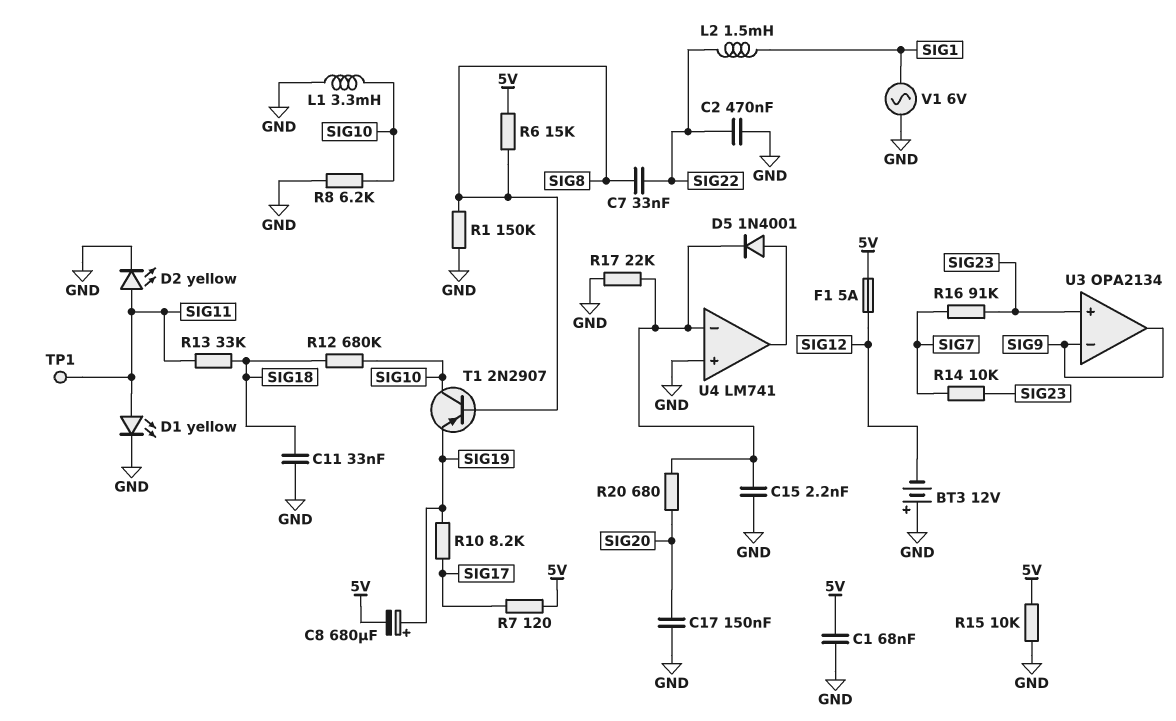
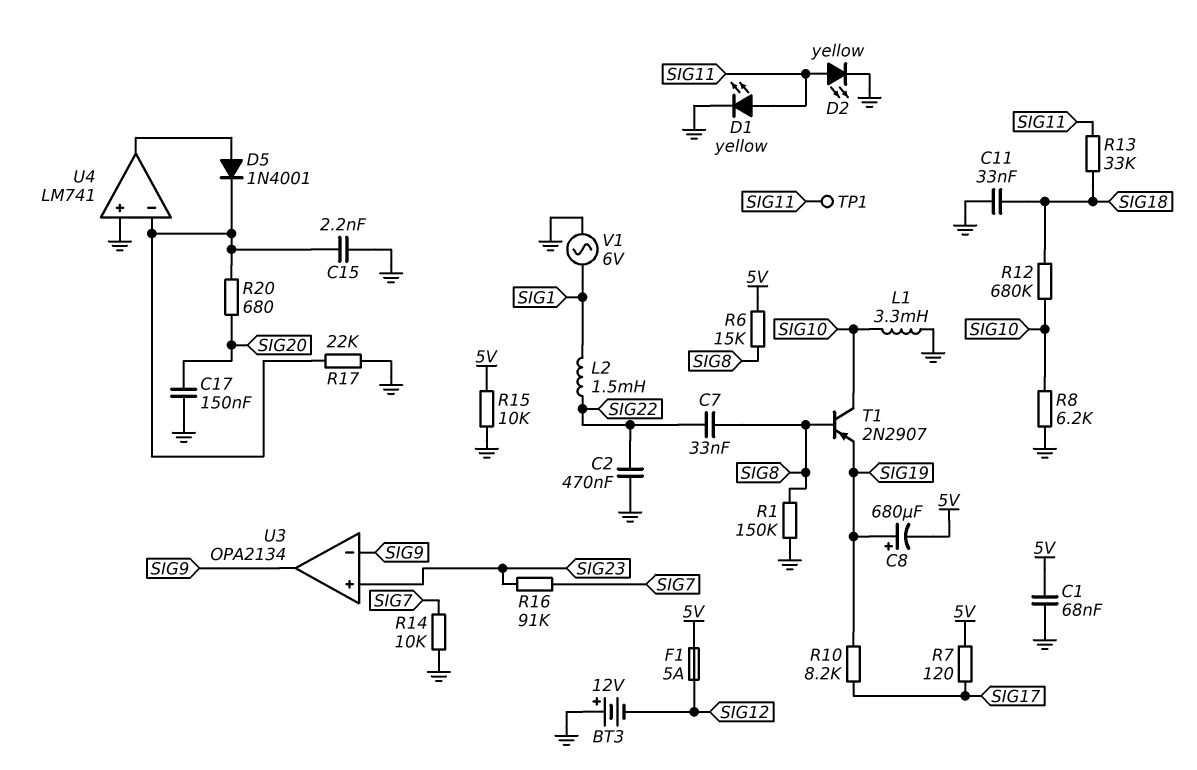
R14: 10k (SIG7, SIG23) -> 10k (GND, SIG7)

